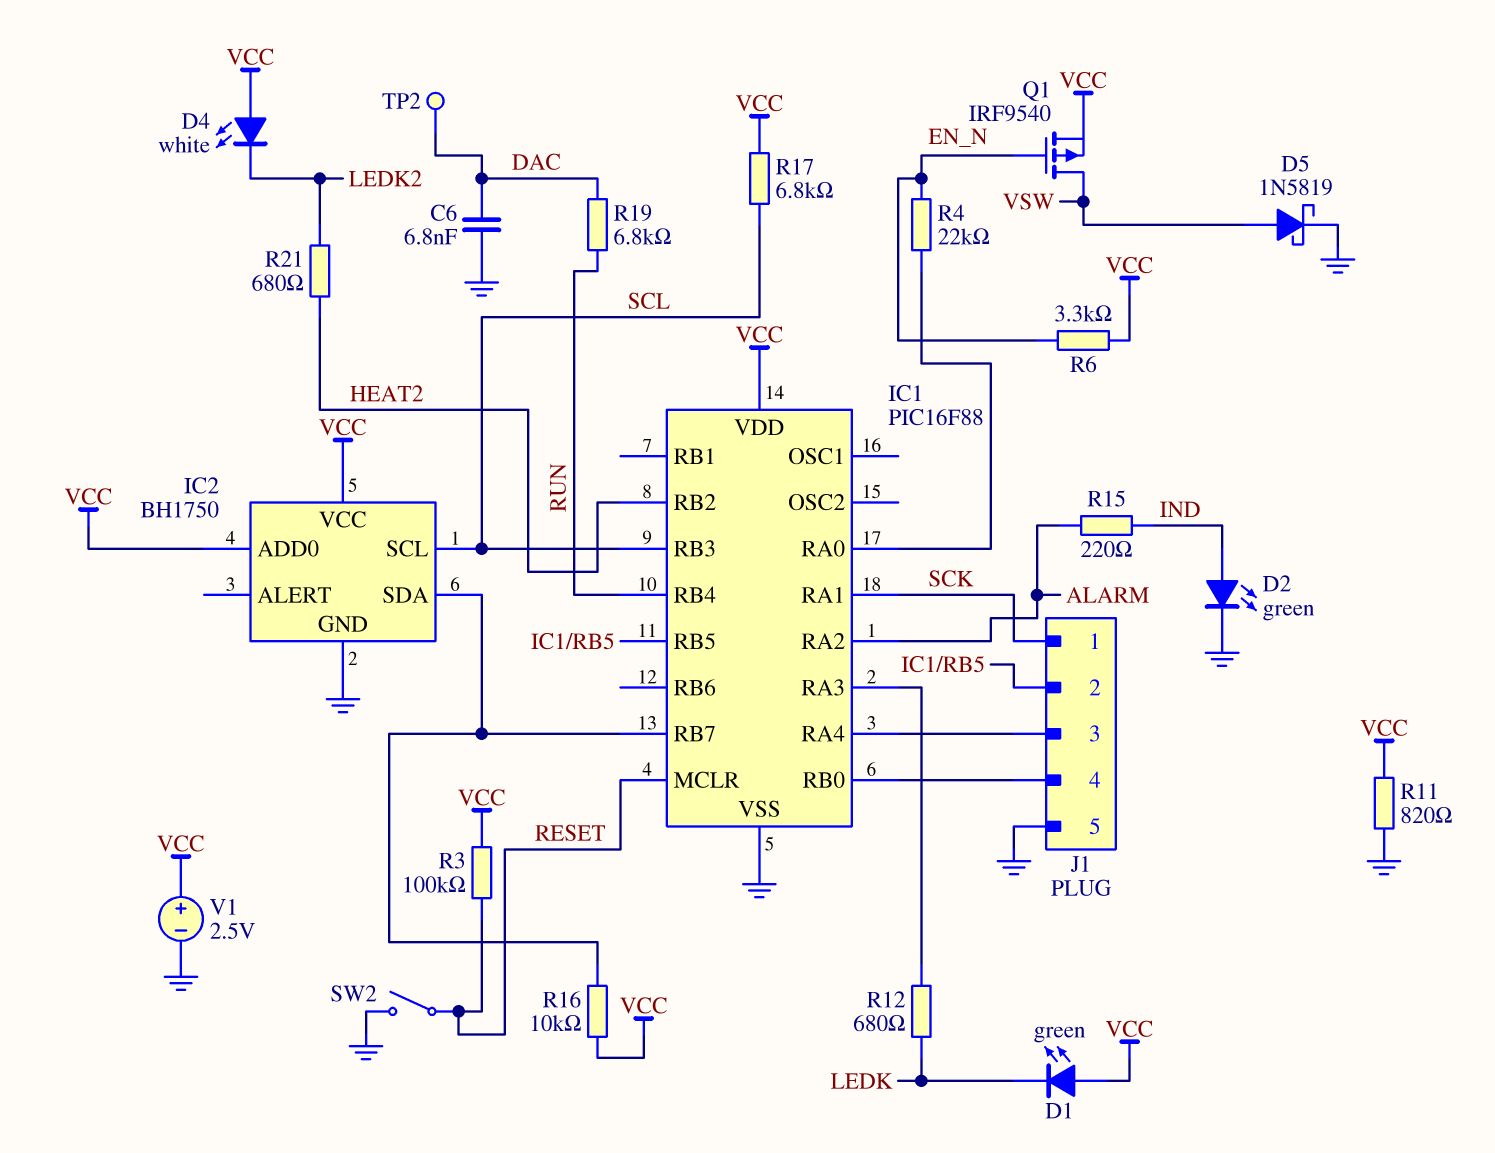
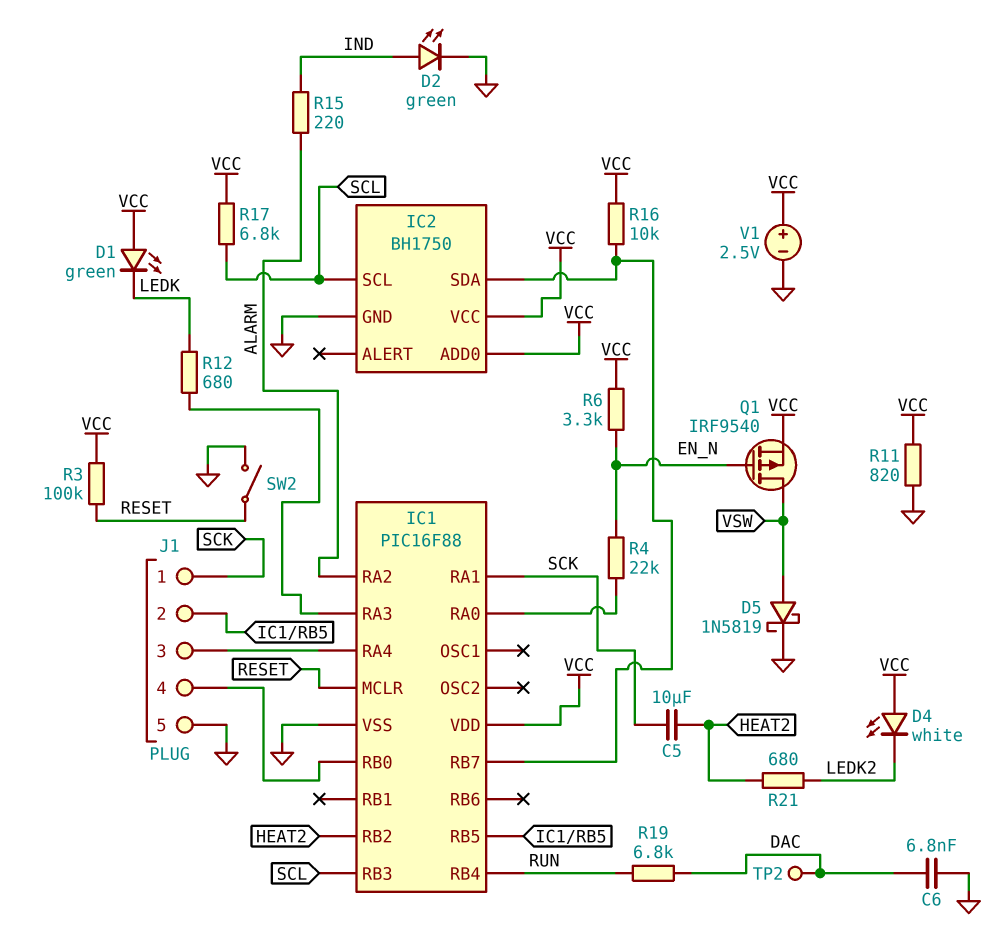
C5: none -> 10uF (HEAT2, SCK)

